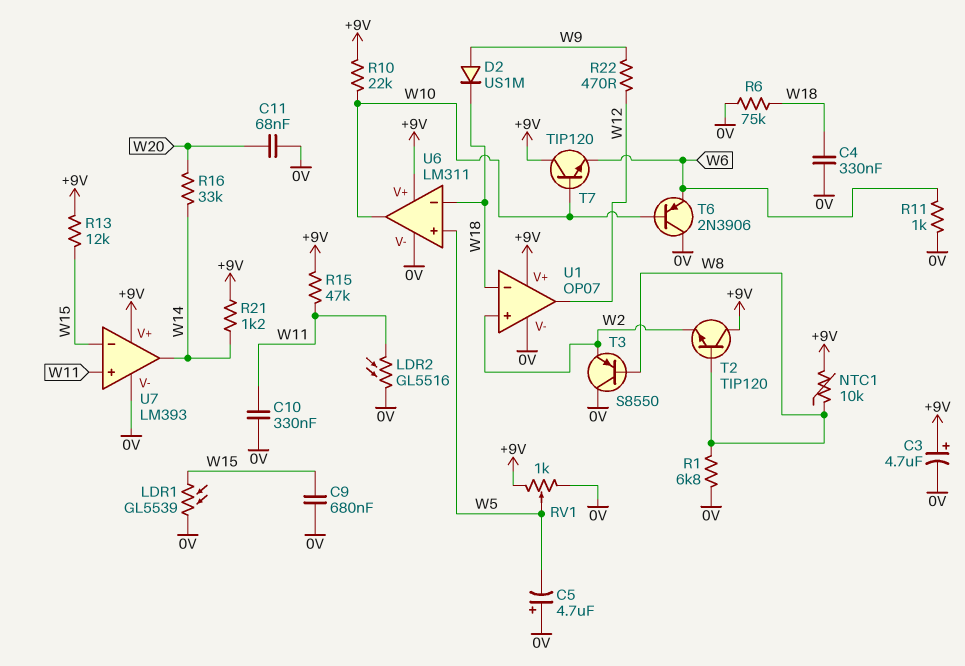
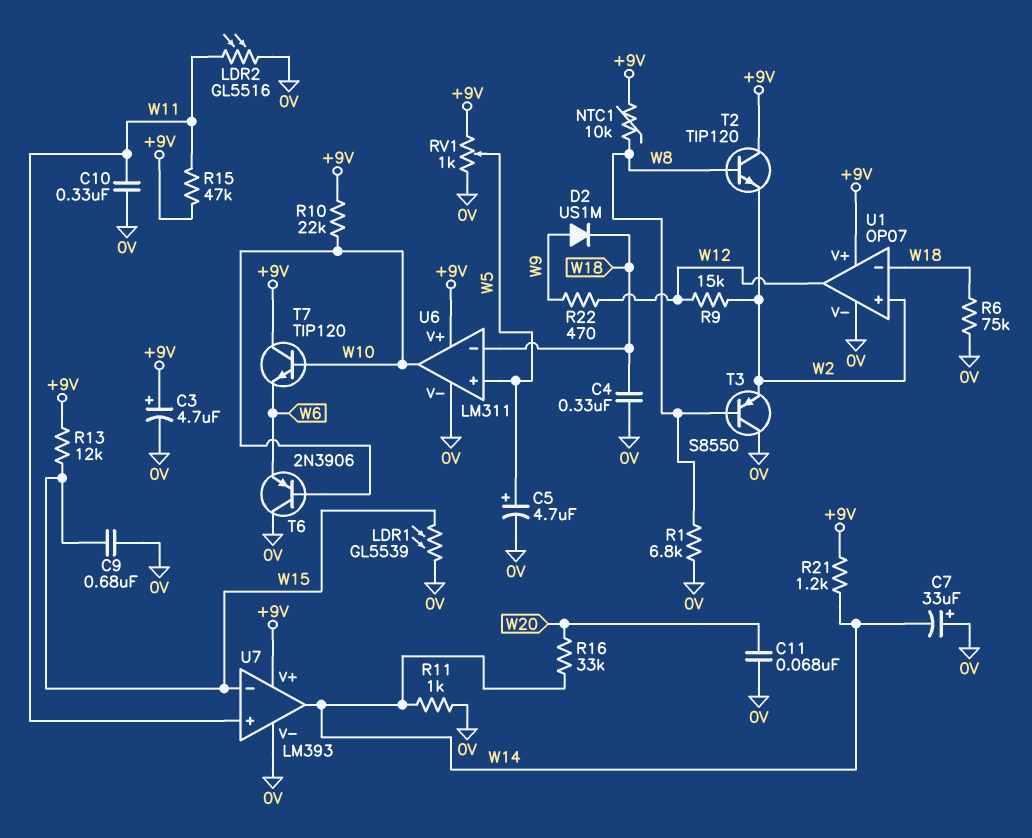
C5: 4.7uF (plus 0V, minus W5) -> 4.7uF (plus W5, minus 0V)
C7: none -> 33uF (plus 0V, minus W14)
R9: none -> 15k (W2, W12)
R11: 1k (0V, W6) -> 1k (0V, W14)

